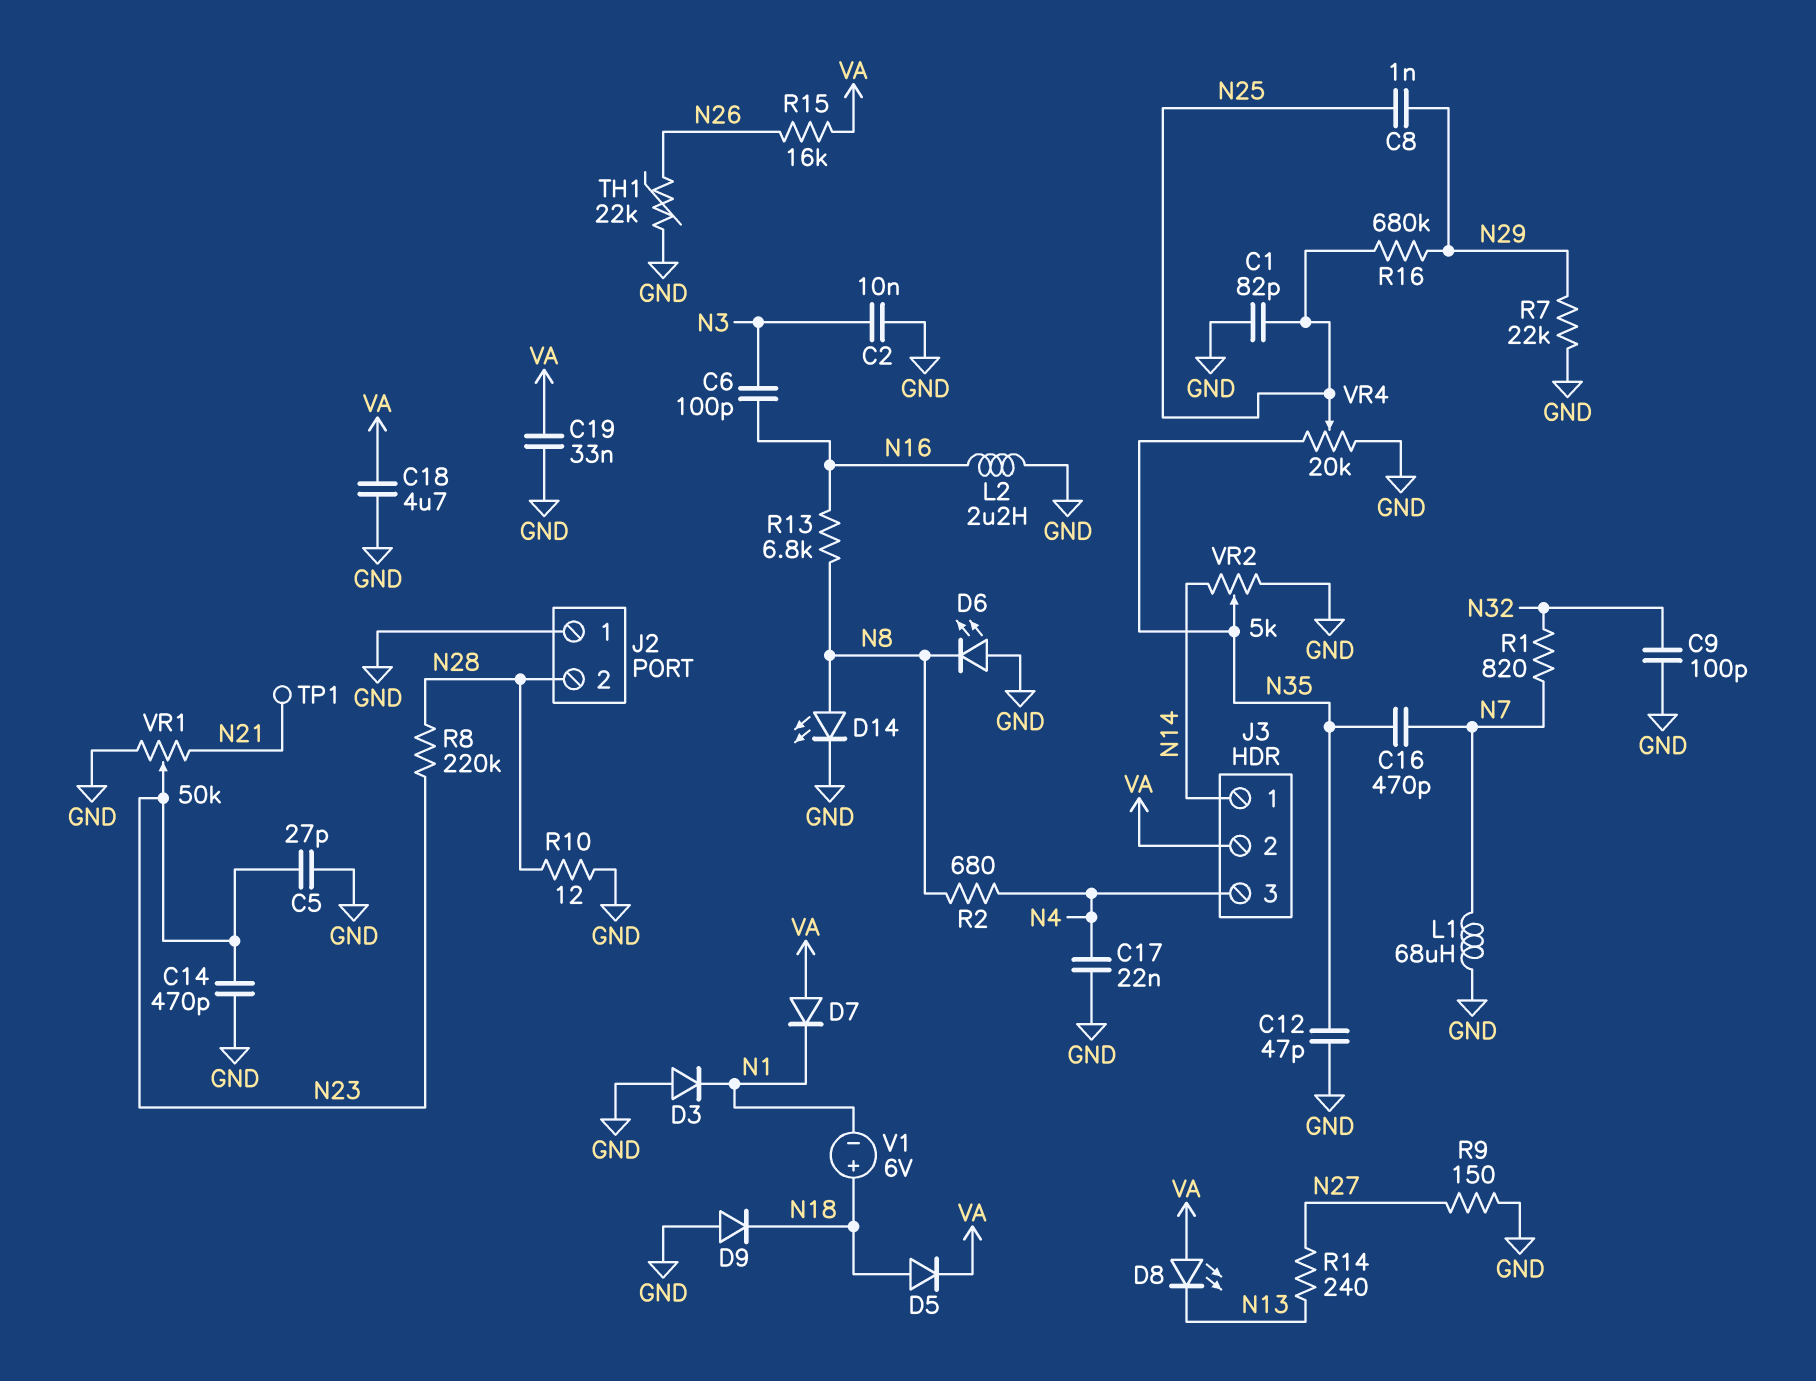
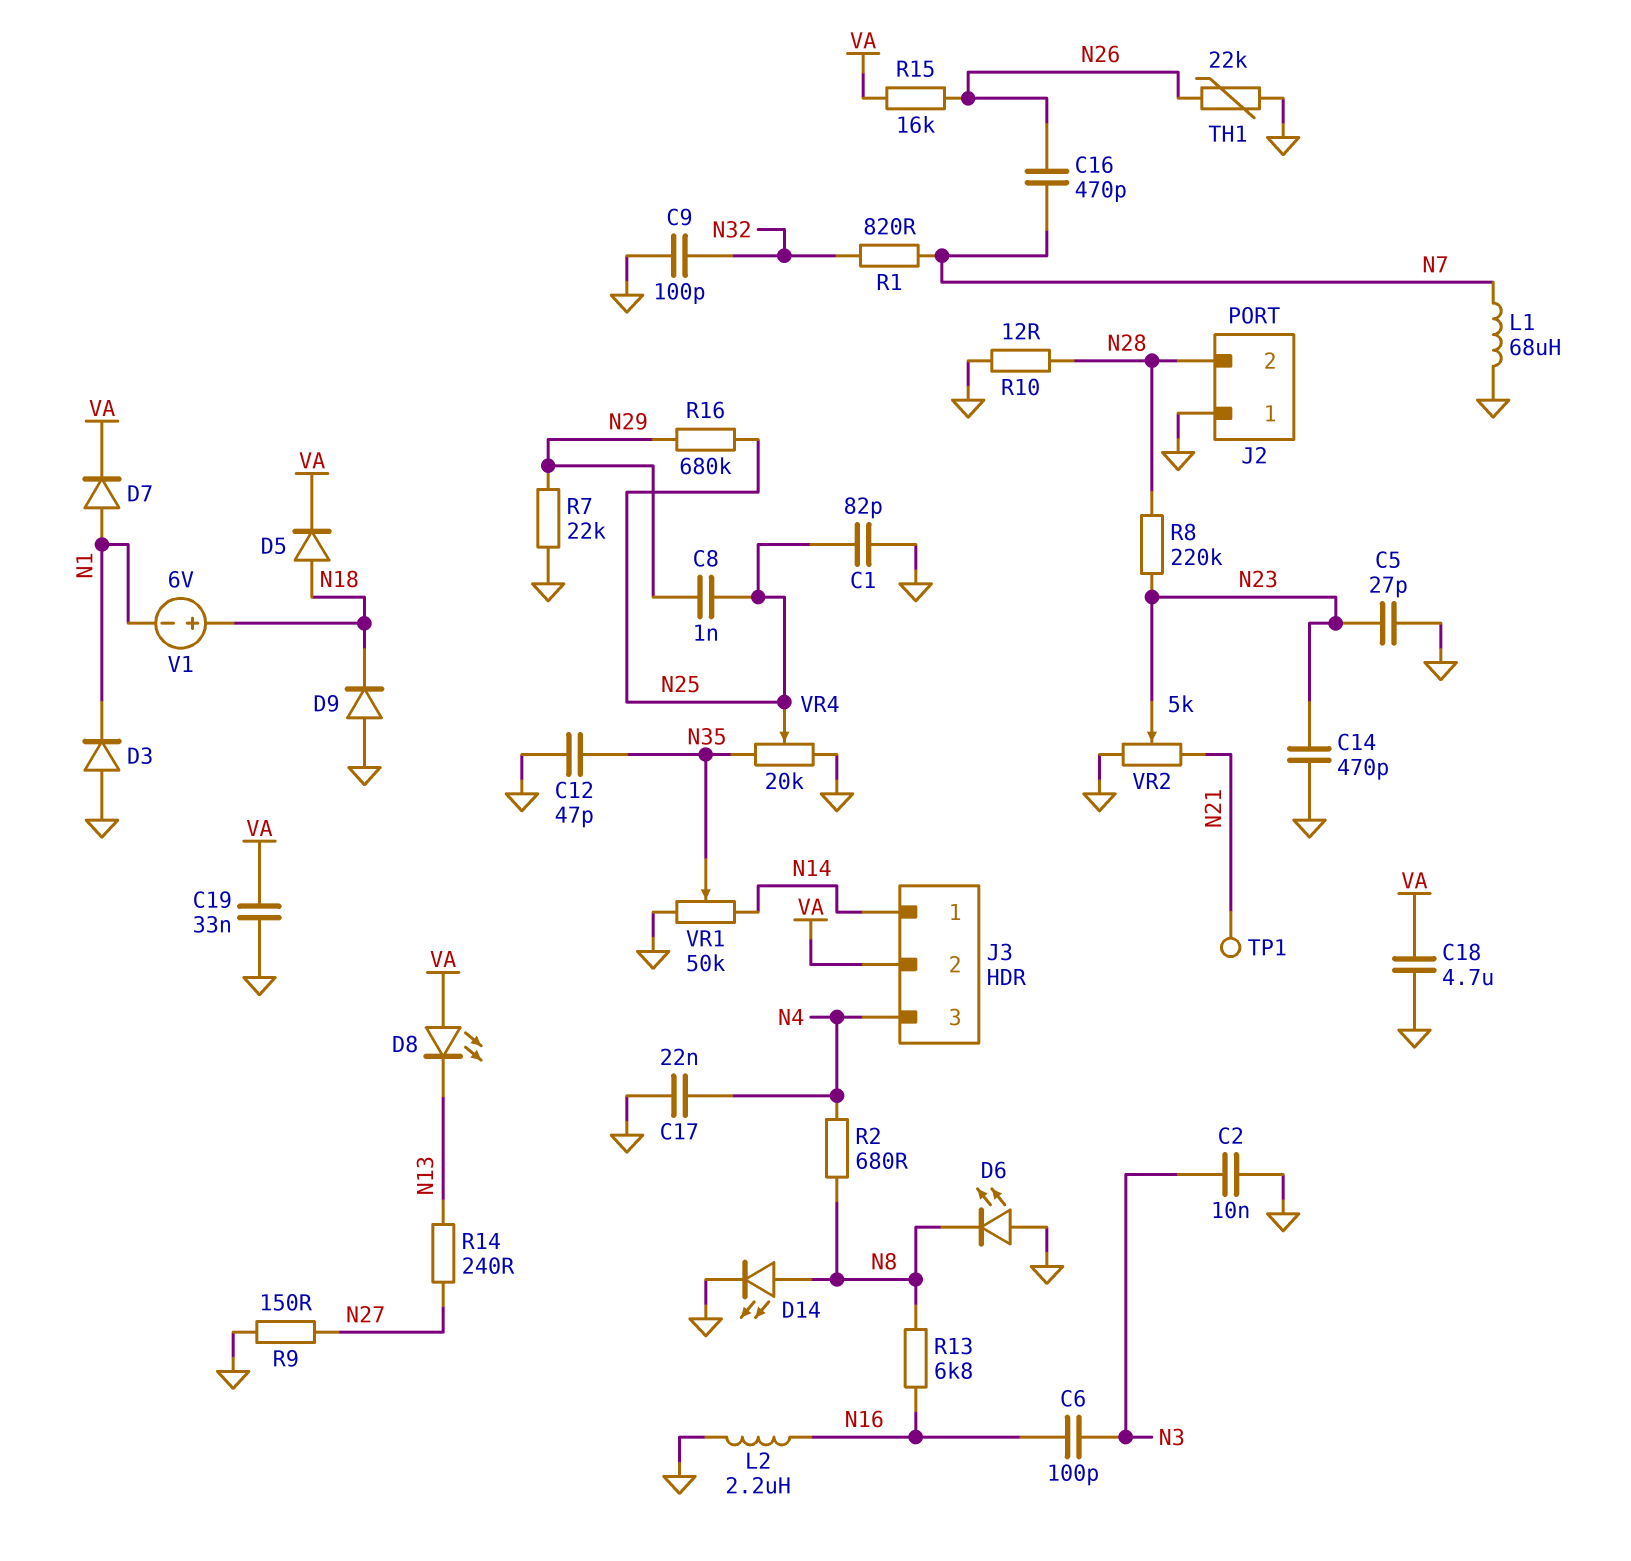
C16: 470pF (N7, N35) -> 470pF (N7, N26)
D7: diode (A VA, K N1) -> diode (A N1, K VA)
VR1: 50k (GND, N21, wiper N23) -> 50k (GND, N14, wiper N35)
VR2: 5k (GND, N14, wiper N35) -> 5k (GND, N21, wiper N23)

